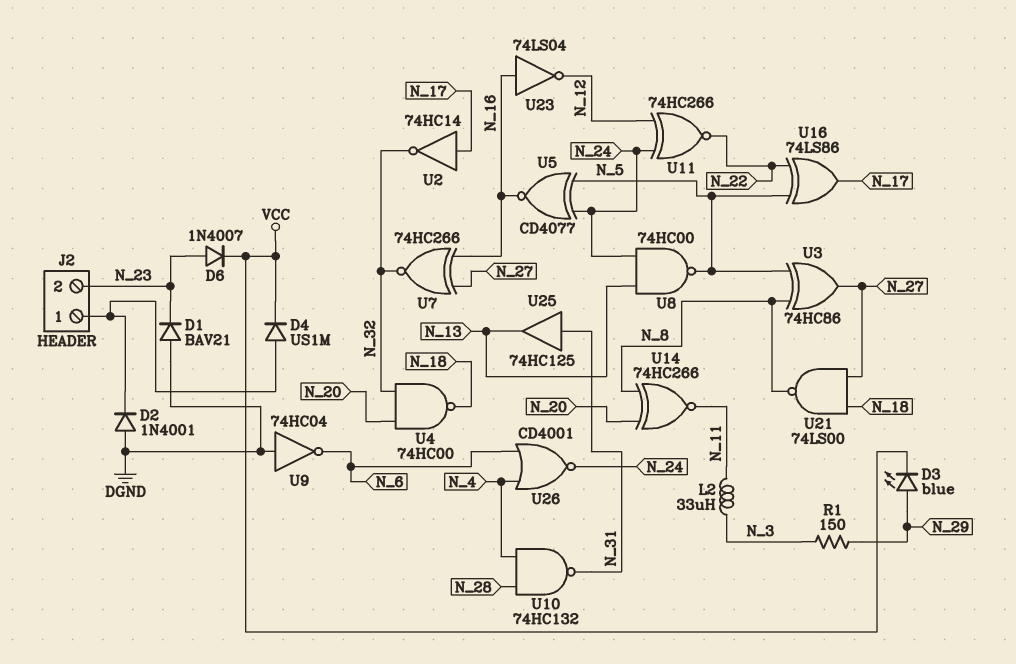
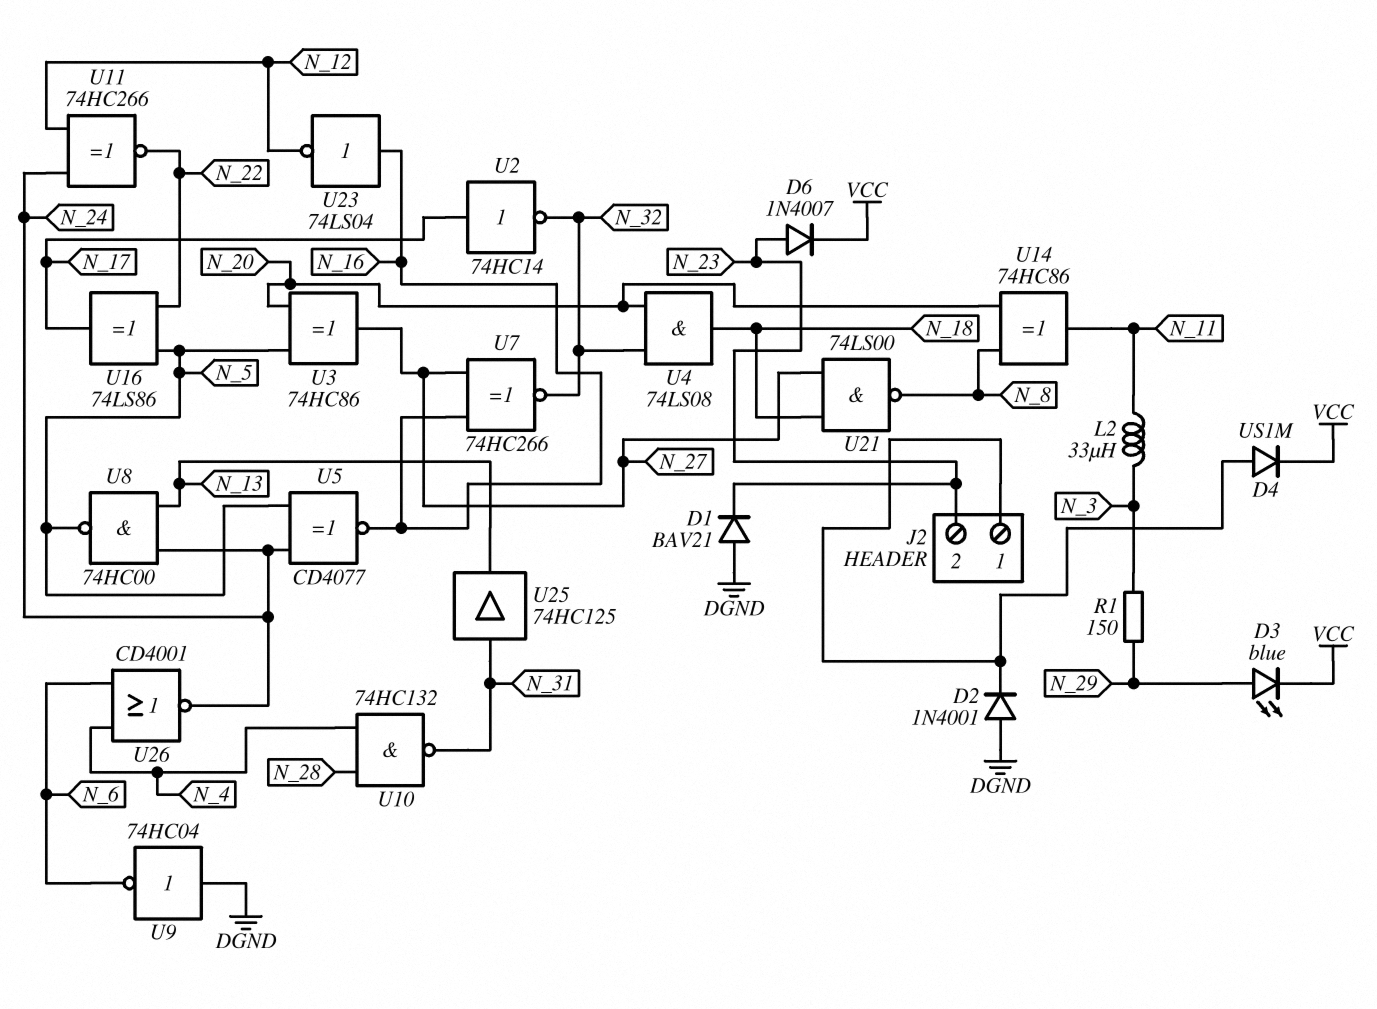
U3: XOR 74HC86 (in N_5, in N_8, out N_27) -> XOR 74HC86 (in N_5, in N_20, out N_27)
U4: NAND 74HC00 (in N_20, in N_32, out N_18) -> AND 74LS08 (in N_20, in N_32, out N_18)
U14: XNOR 74HC266 (in N_8, in N_20, out N_11) -> XOR 74HC86 (in N_8, in N_20, out N_11)

